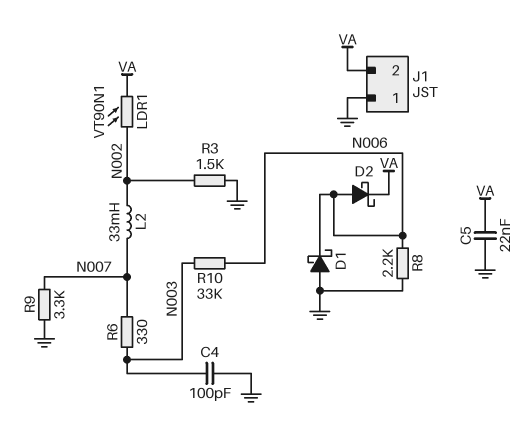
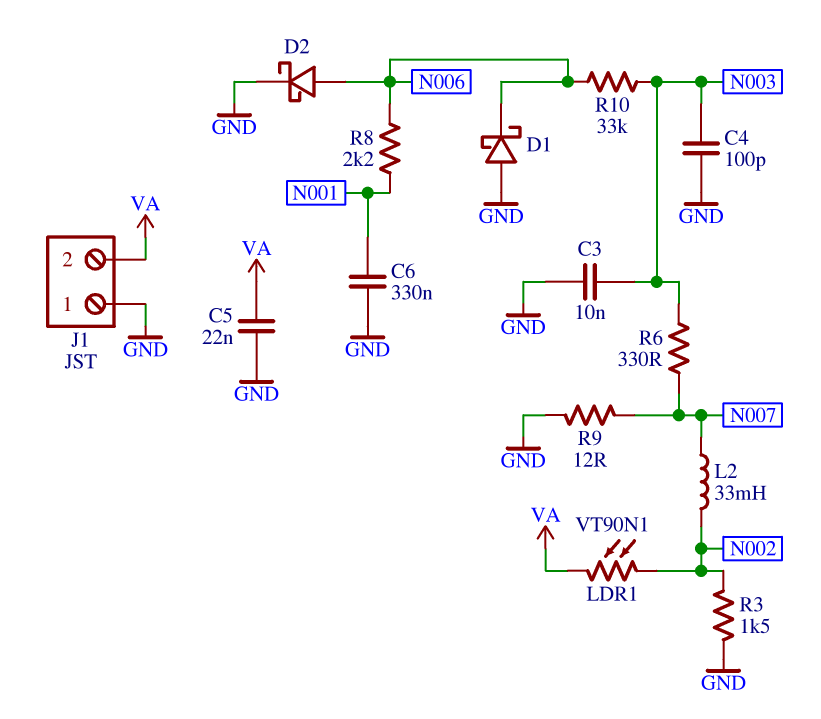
C3: none -> 10nF (GND, N003)
C6: none -> 330nF (GND, N001)
D2: schottky (A N006, K VA) -> schottky (A N006, K GND)
R8: 2.2k (GND, N006) -> 2.2k (N001, N006)
R9: 3.3k (GND, N007) -> 12 (GND, N007)

